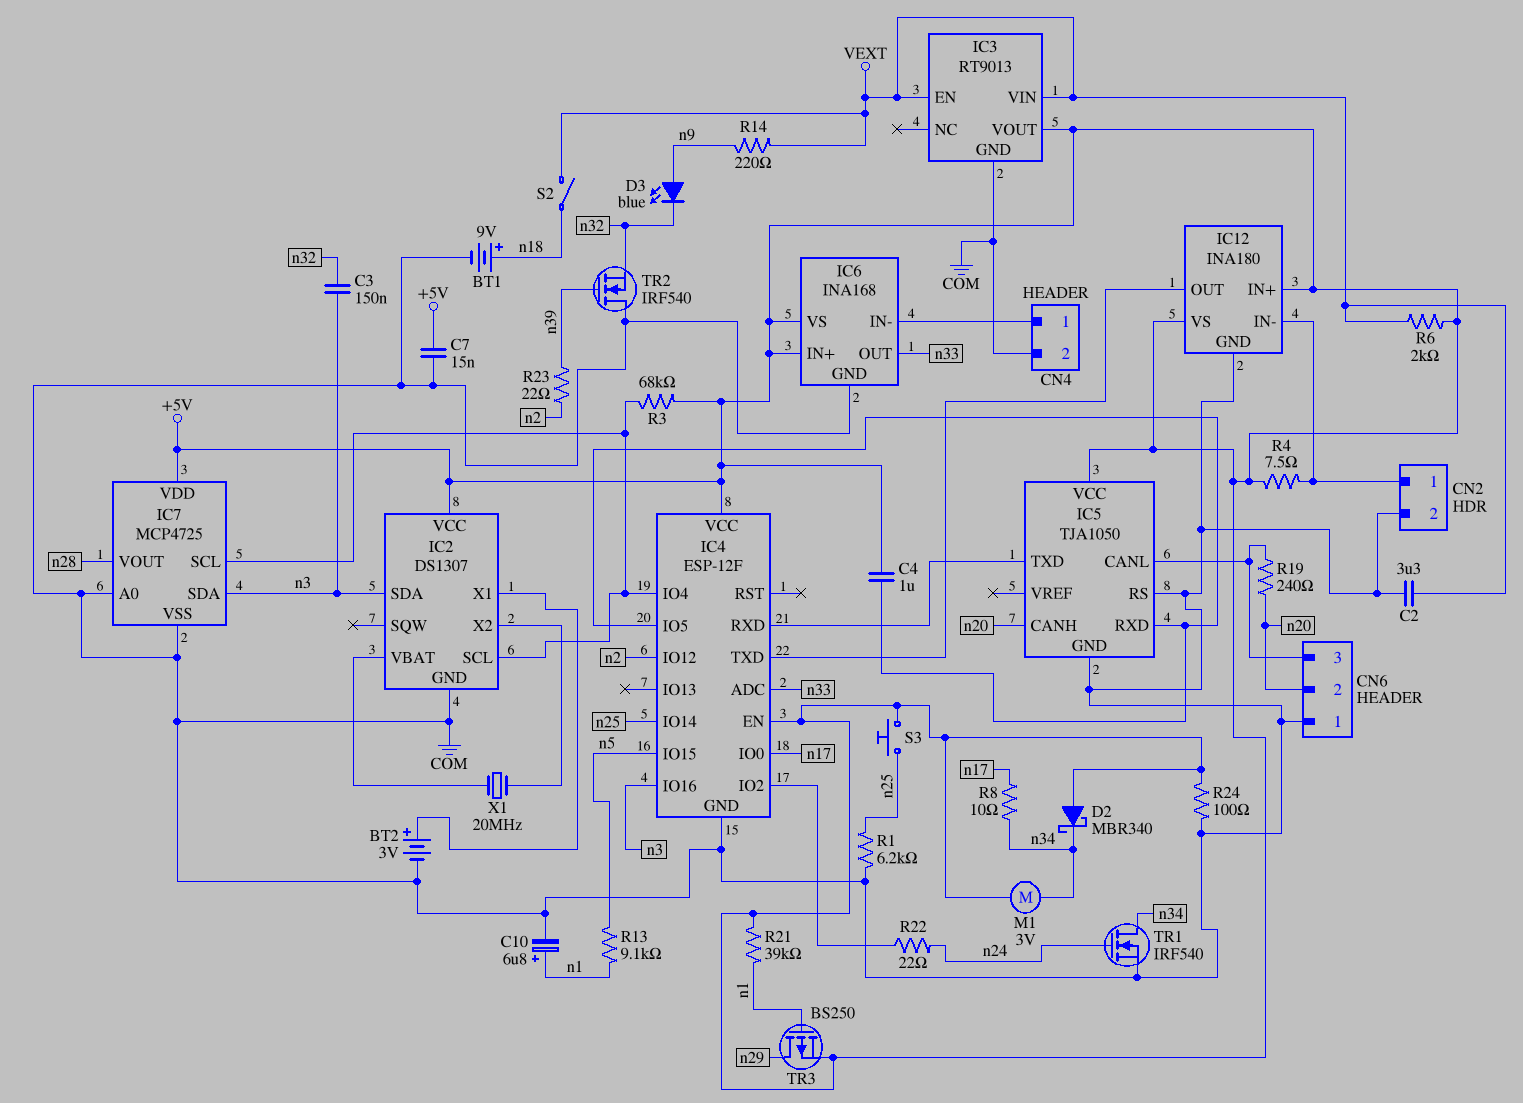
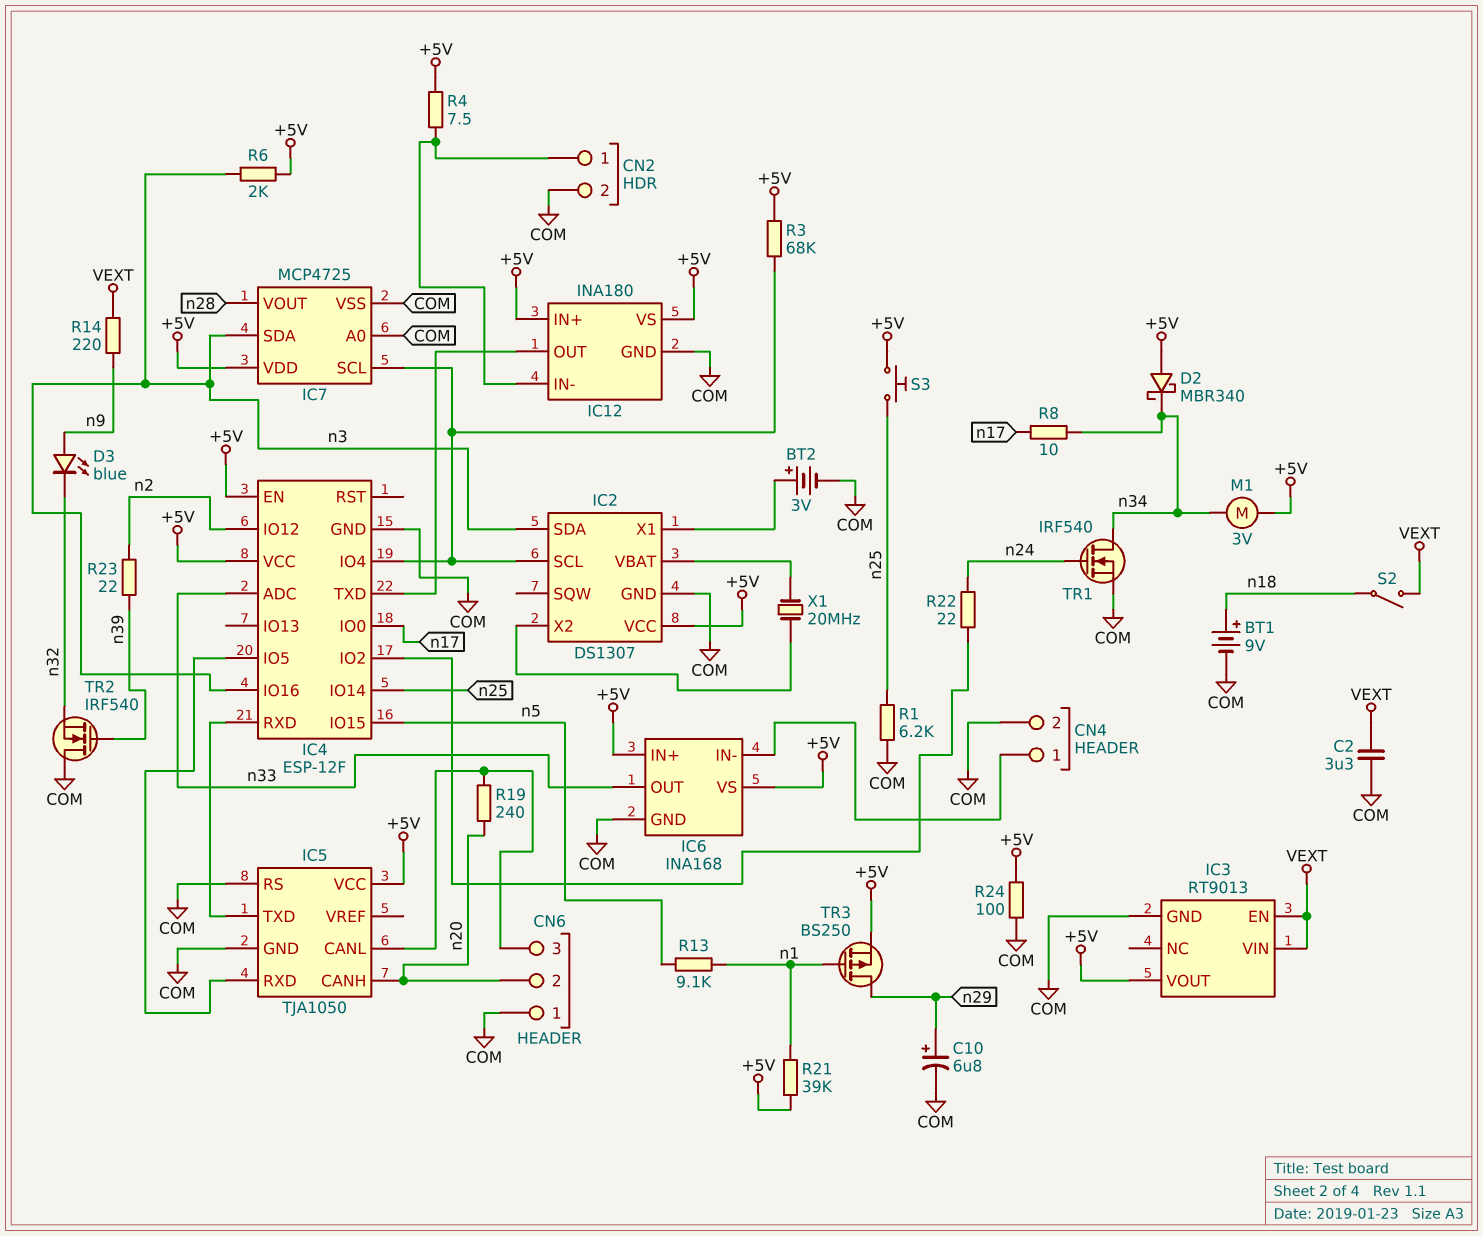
C3: 150nF (n3, n32) -> none
C4: 1uF (+5V, IC4/IO5) -> none
C7: 15nF (+5V, COM) -> none
C10: 6.8uF (plus n1, minus COM) -> 6.8uF (plus n29, minus COM)
R6: 2k (+5V, VEXT) -> 2k (+5V, n3)

